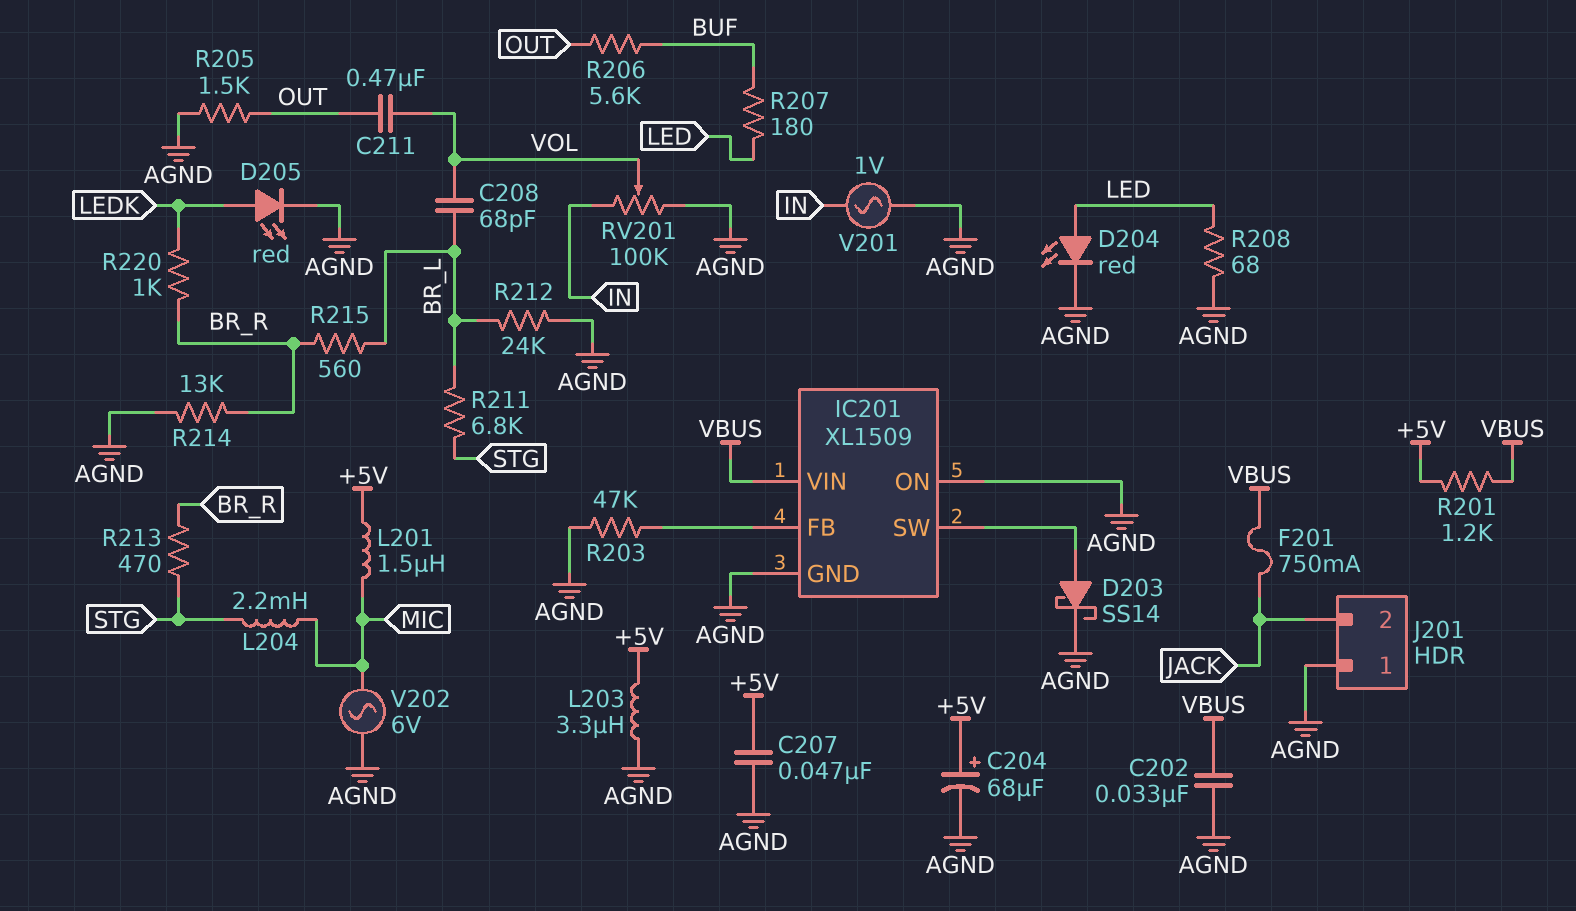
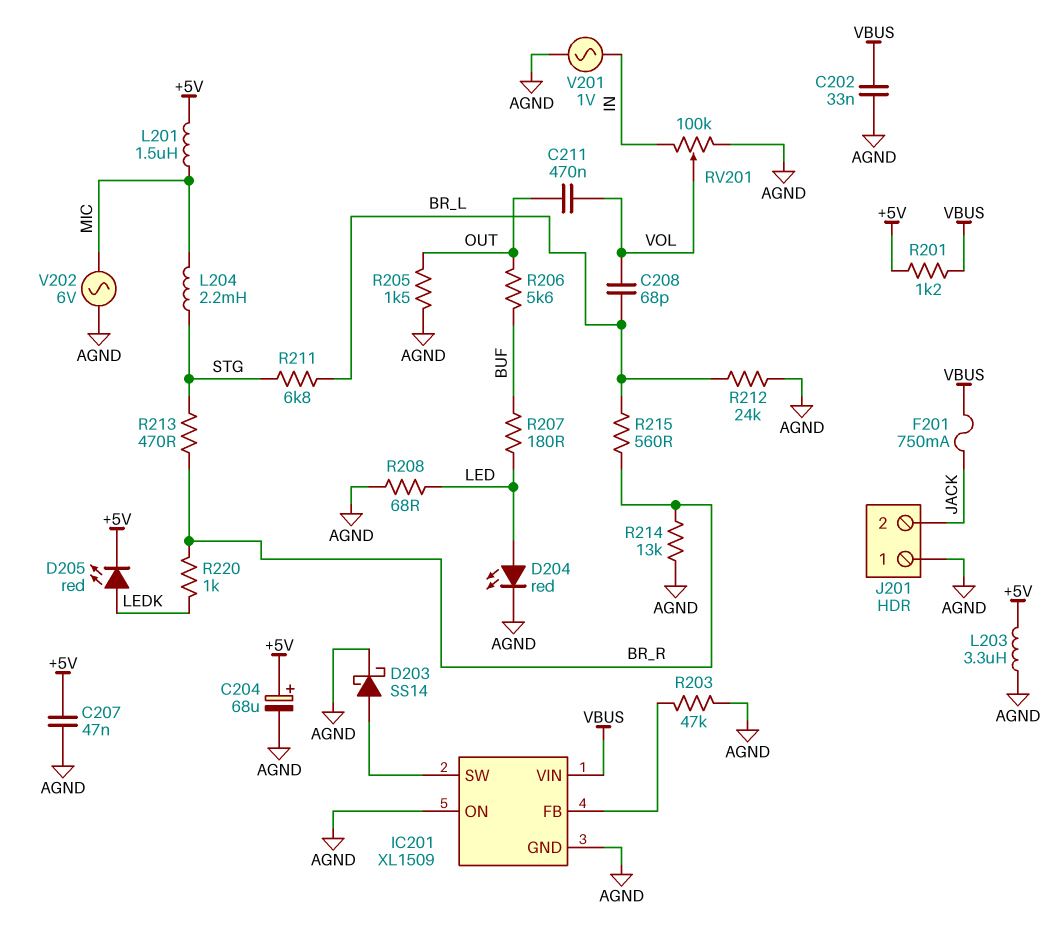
D205: LED red (A LEDK, K AGND) -> LED red (A LEDK, K +5V)

